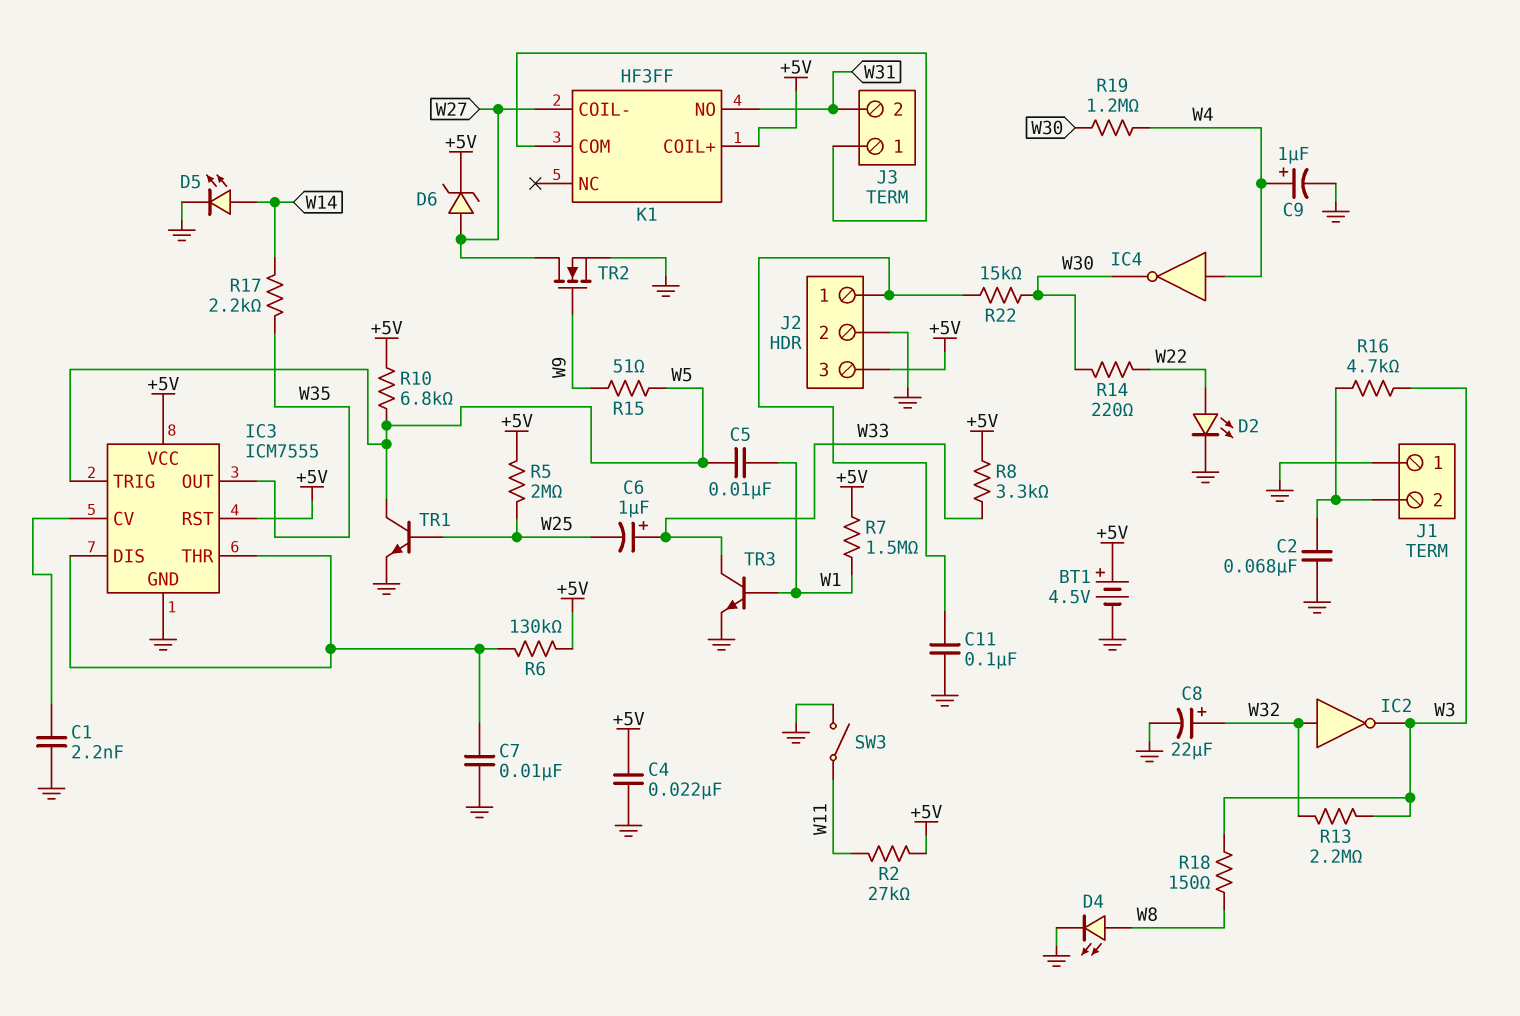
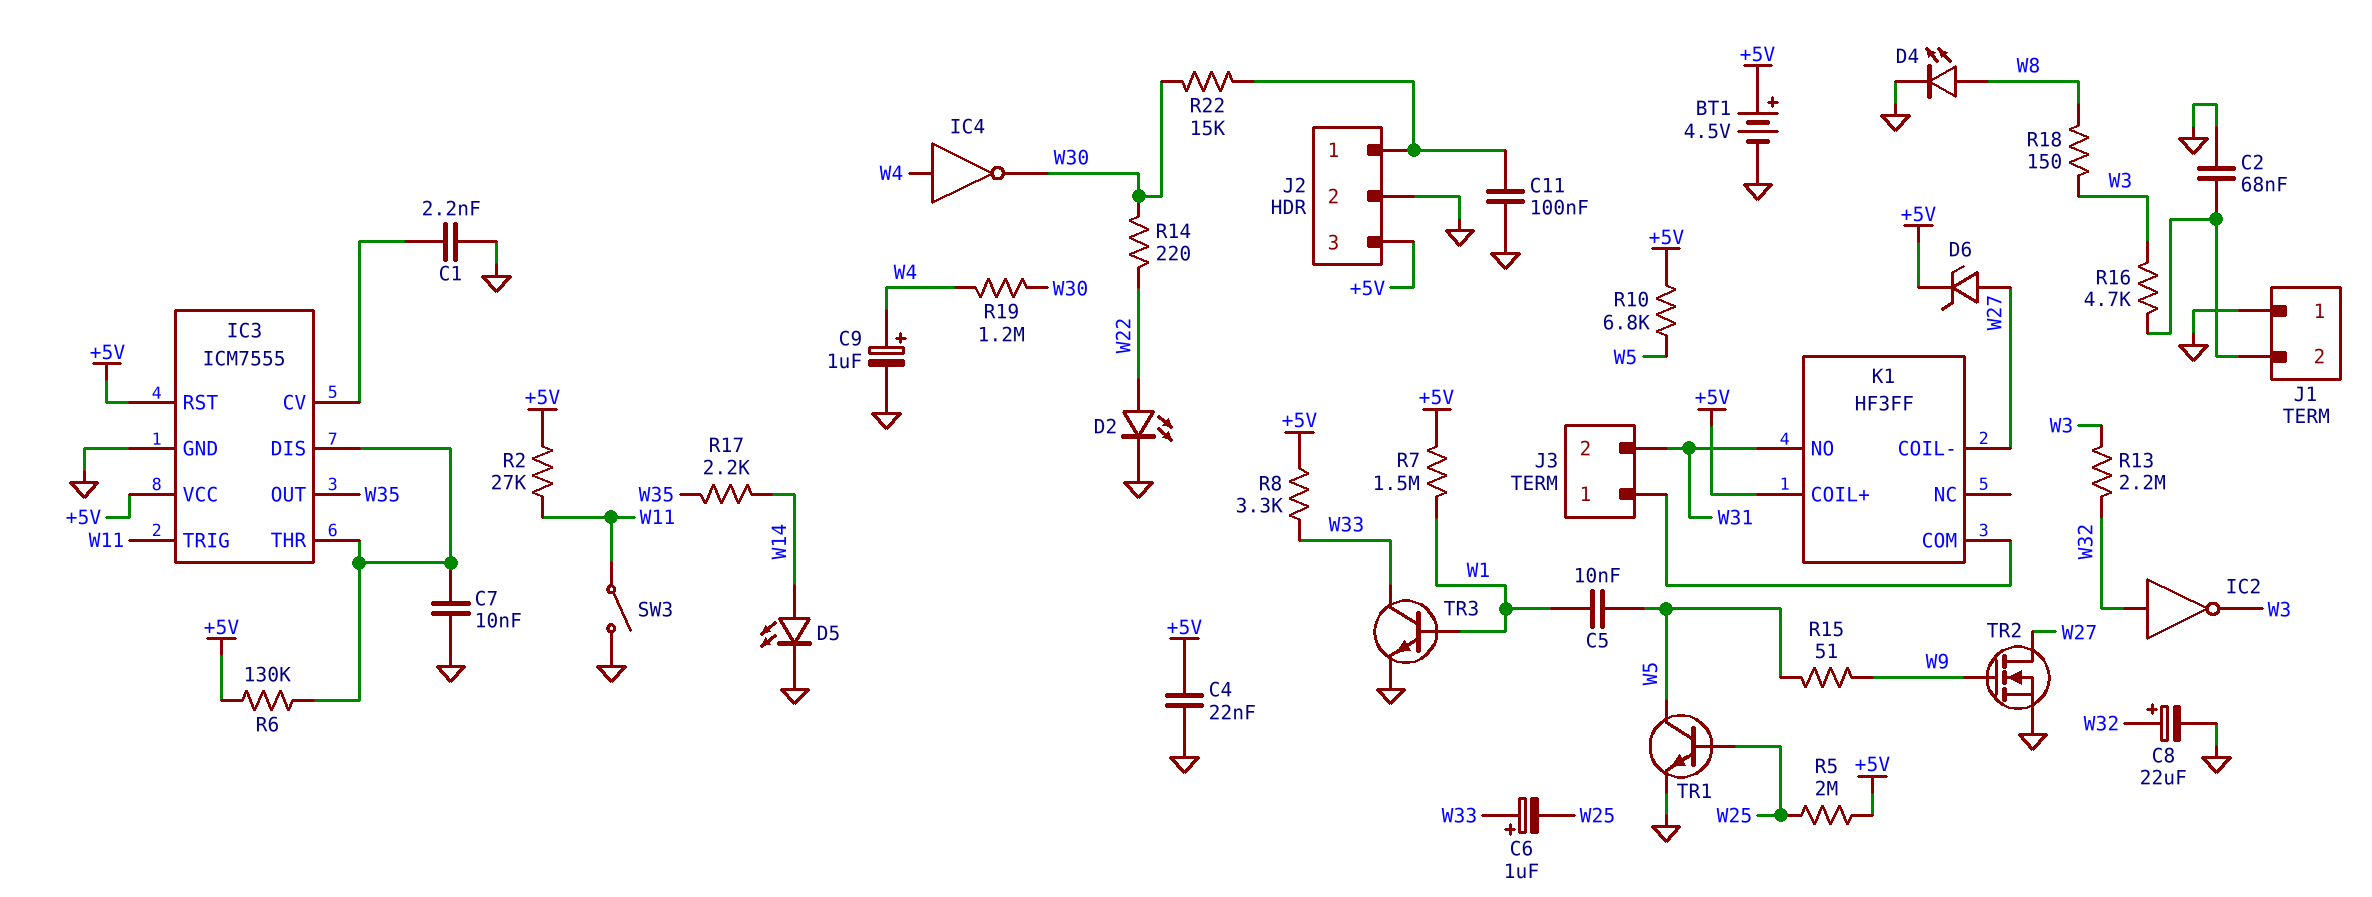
IC3 pin TRIG: W5 -> W11

